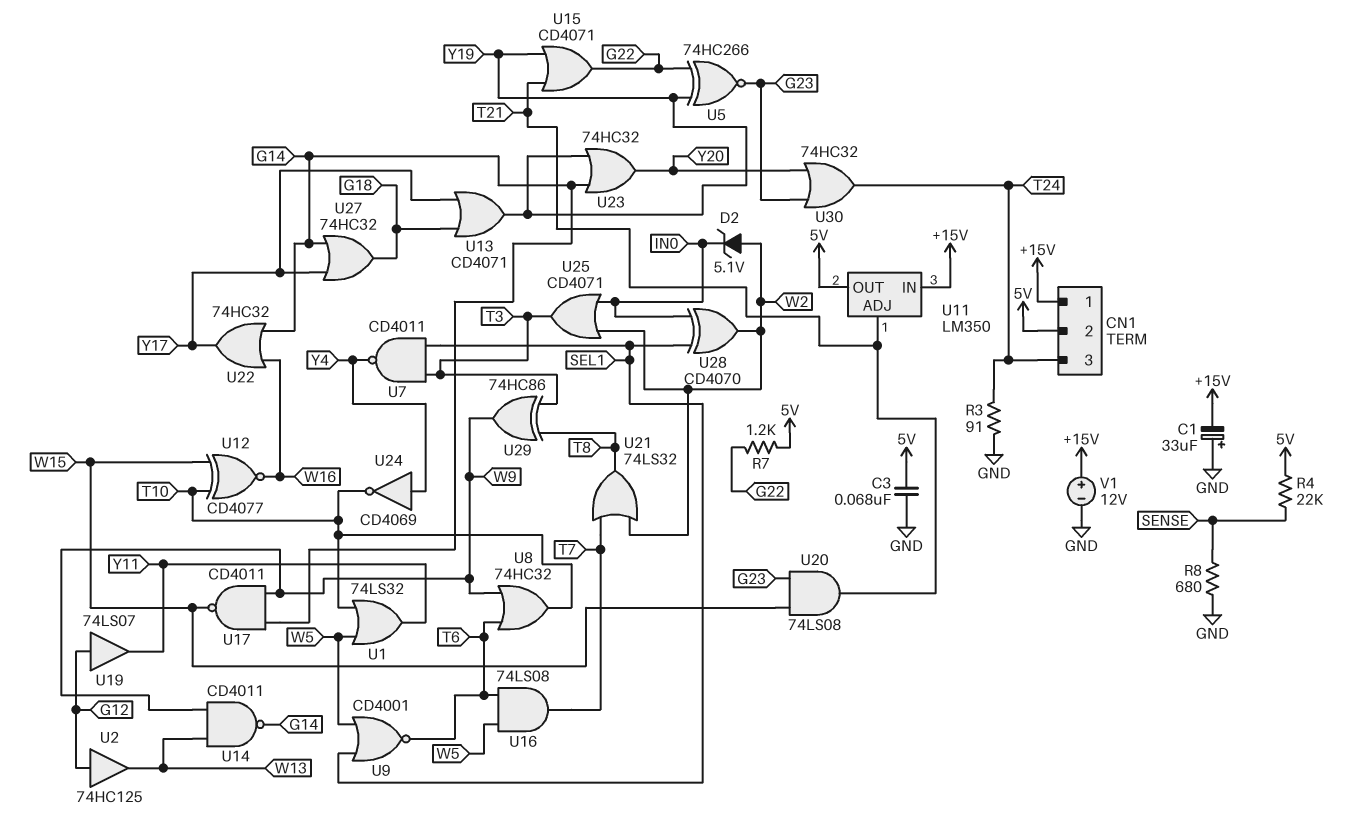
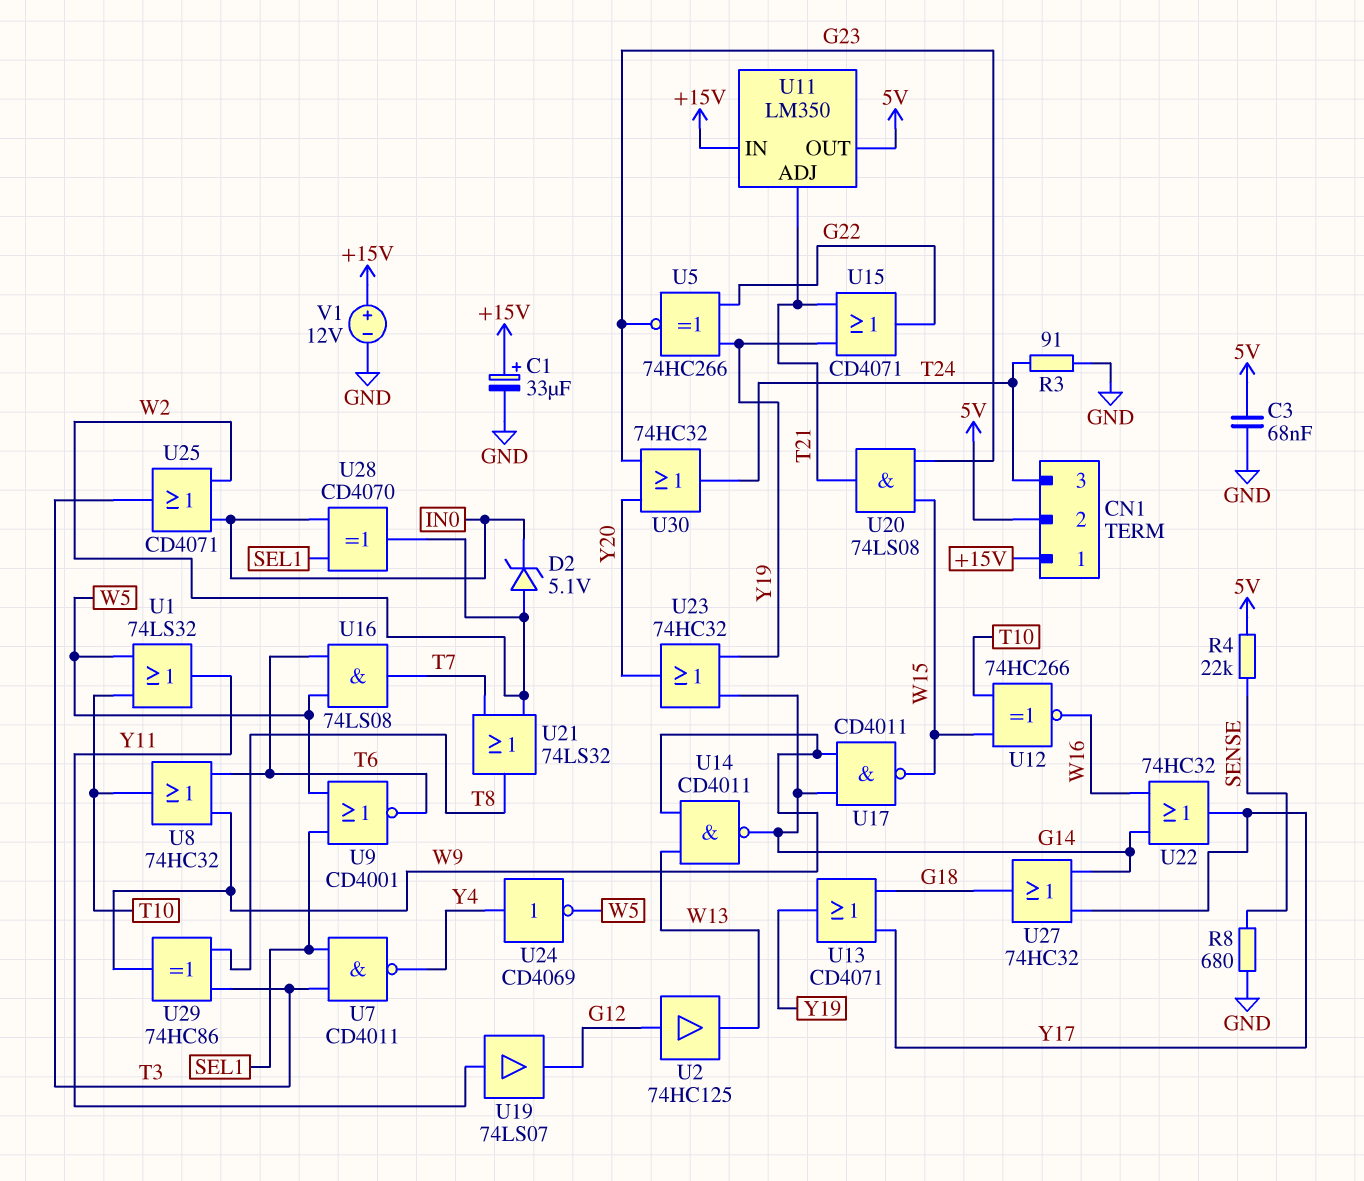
C1: 33uF (plus GND, minus +15V) -> 33uF (plus +15V, minus GND)
R7: 1.2k (5V, G22) -> none
U12: XNOR CD4077 (in T10, in W15, out W16) -> XNOR 74HC266 (in T10, in W15, out W16)
U19: buffer 74LS07 (in G12, out Y11) -> buffer 74LS07 (in Y11, out G12)
U24: NOT CD4069 (in Y4, out T10) -> NOT CD4069 (in Y4, out W5)

